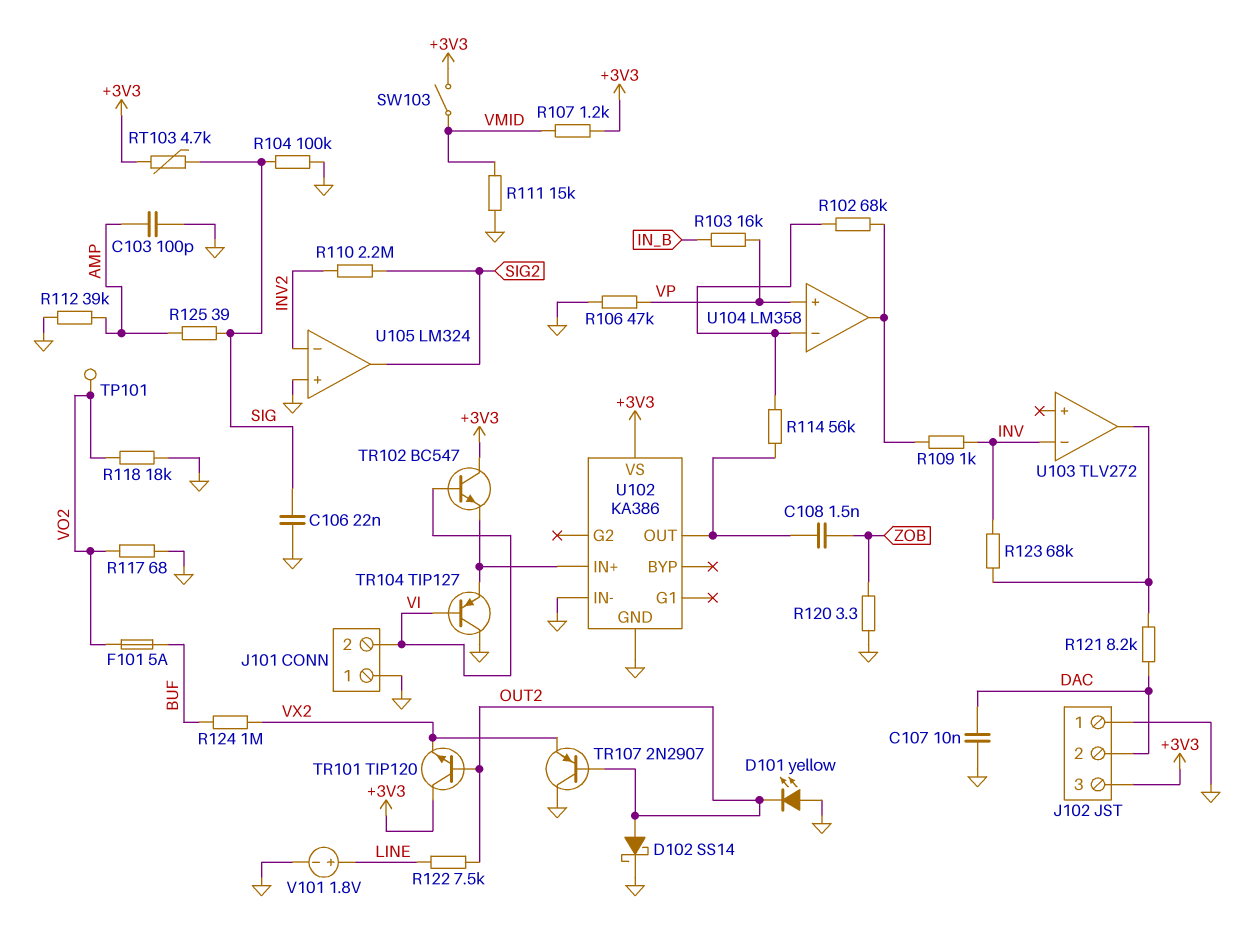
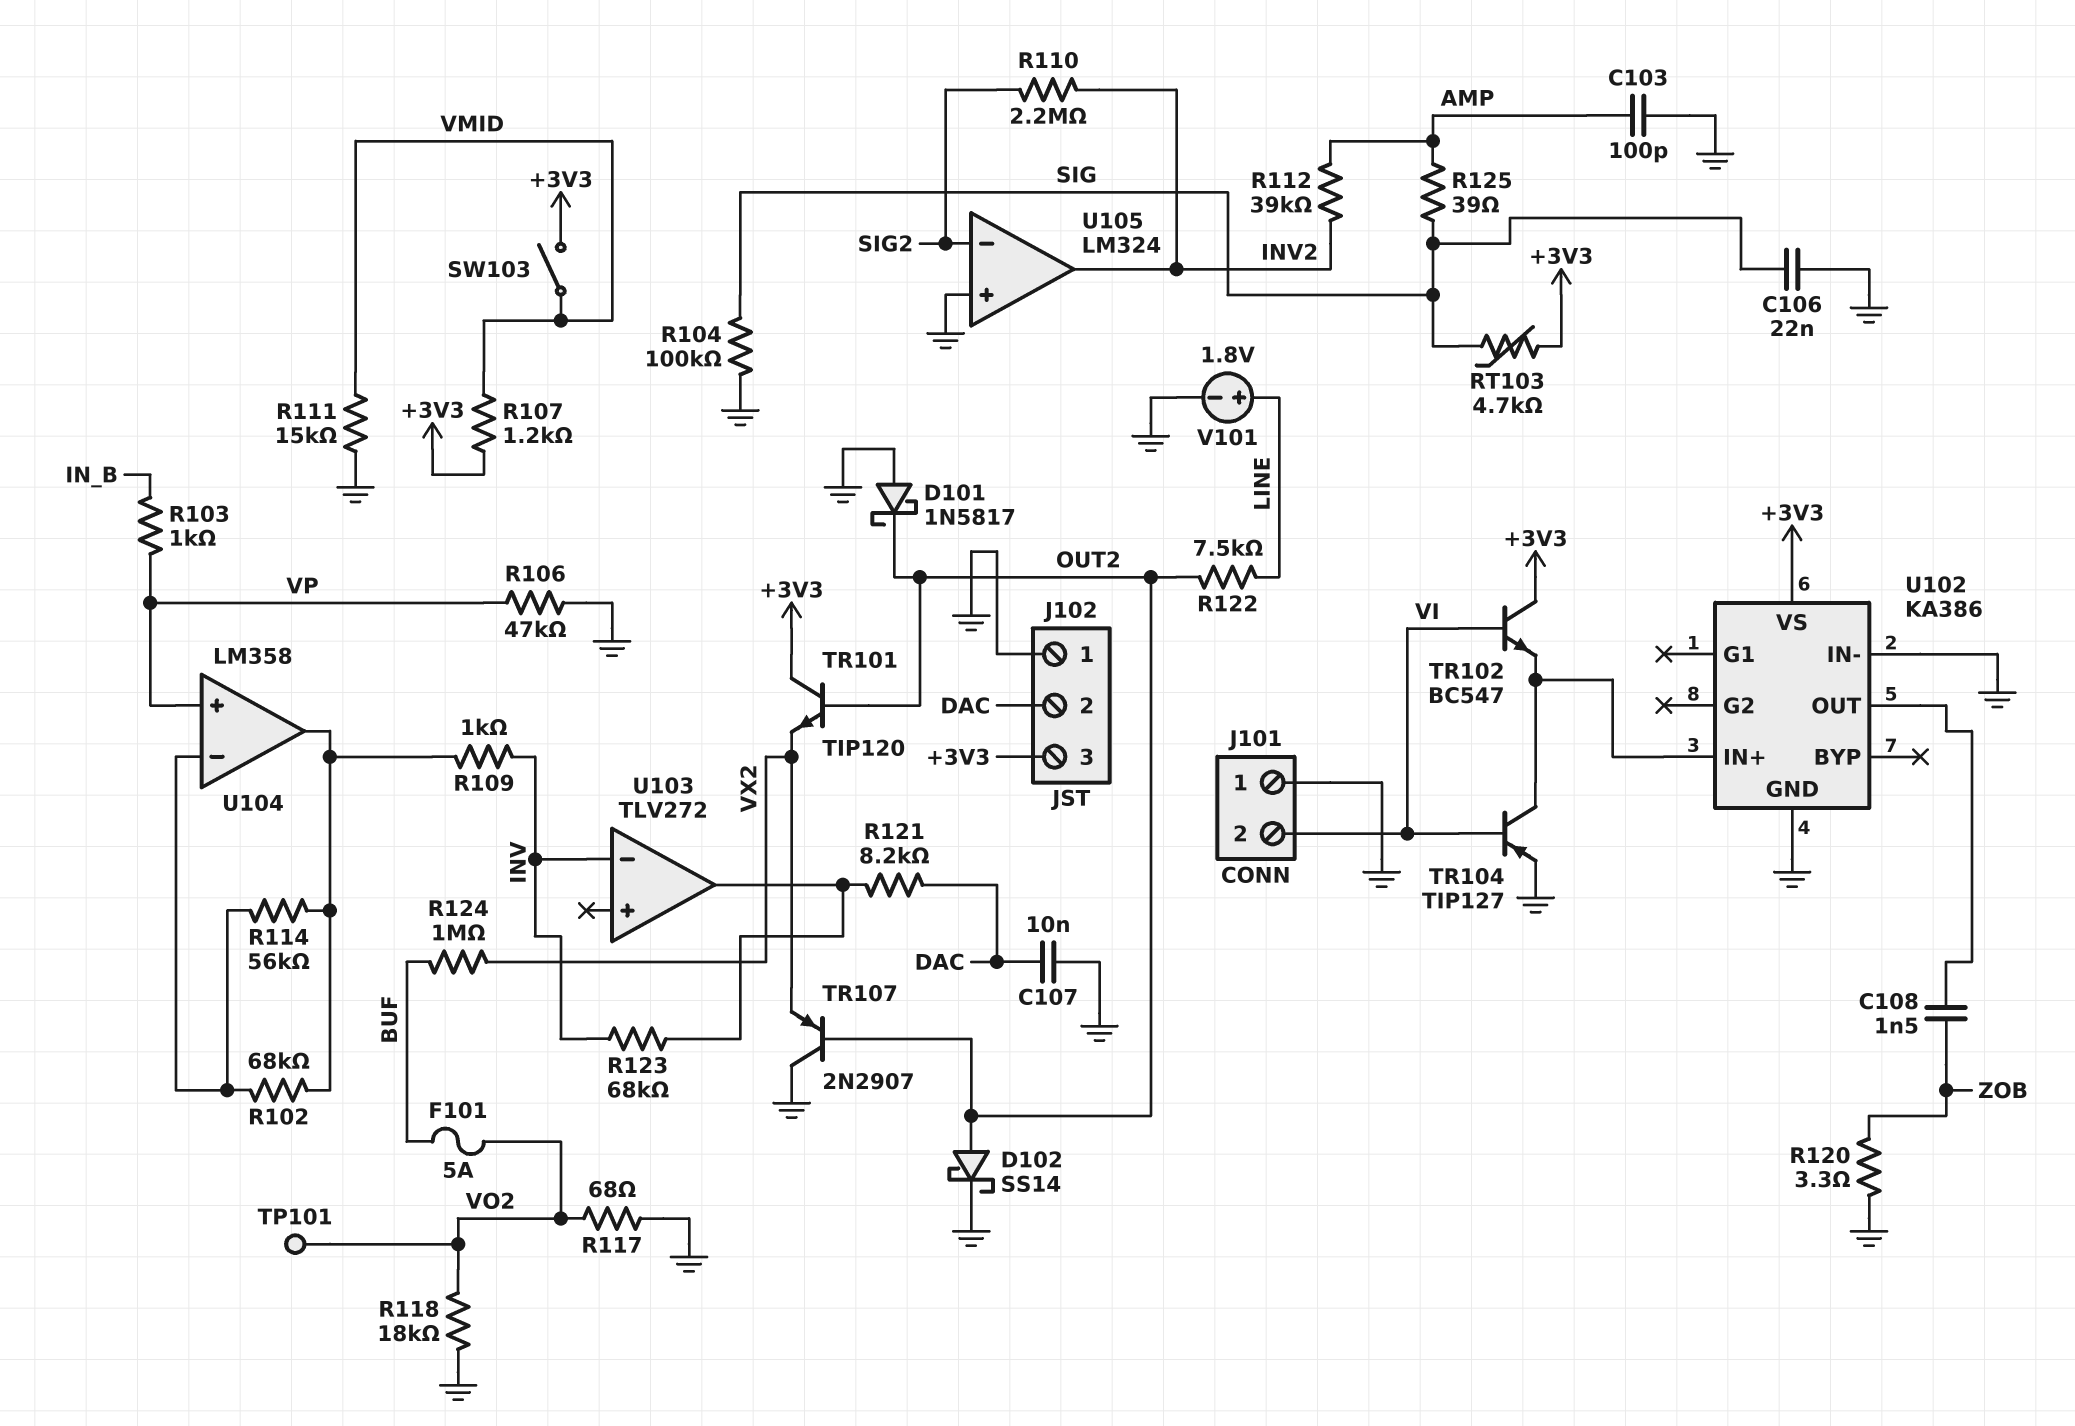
D101: LED yellow (A GND, K OUT2) -> schottky 1N5817 (A GND, K OUT2)
R103: 16k (IN_B, VP) -> 1k (IN_B, VP)
R112: 39k (AMP, GND) -> 39k (AMP, INV2)
R114: 56k (U102/OUT, U104/in-) -> 56k (U104/in-, U104/out)
TR104: PNP TIP127 (B VI, C GND, E U102/IN+) -> PNP TIP127 (B VI, C U102/IN+, E GND)
U105 pin in-: INV2 -> SIG2
U105 pin out: SIG2 -> INV2

